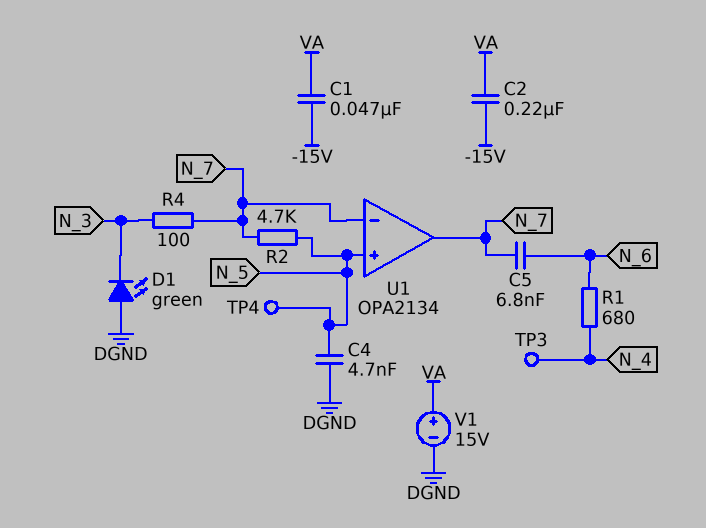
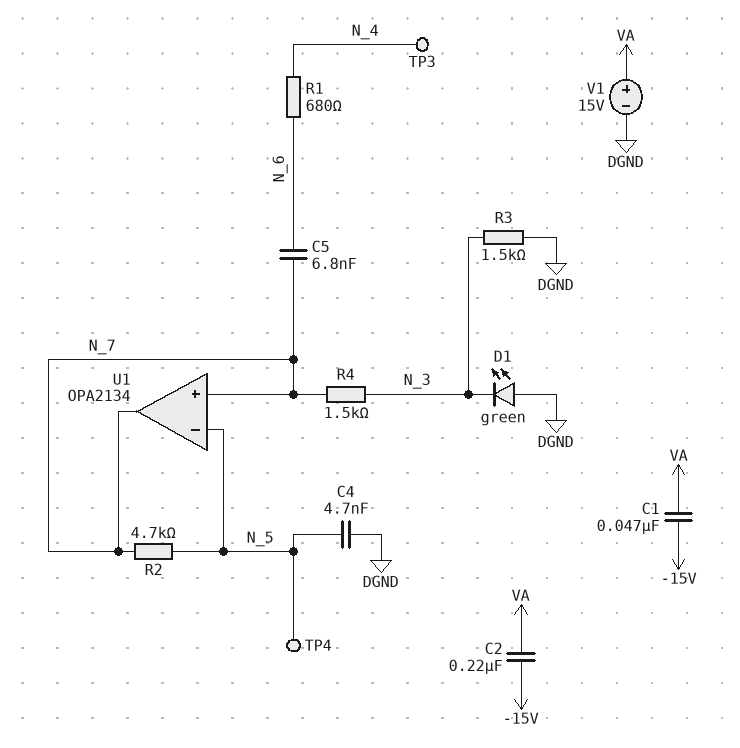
R3: none -> 1.5k (DGND, N_3)
R4: 100 (N_3, N_7) -> 1.5k (N_3, N_7)
U1 pin in+: N_5 -> N_7
U1 pin in-: N_7 -> N_5

